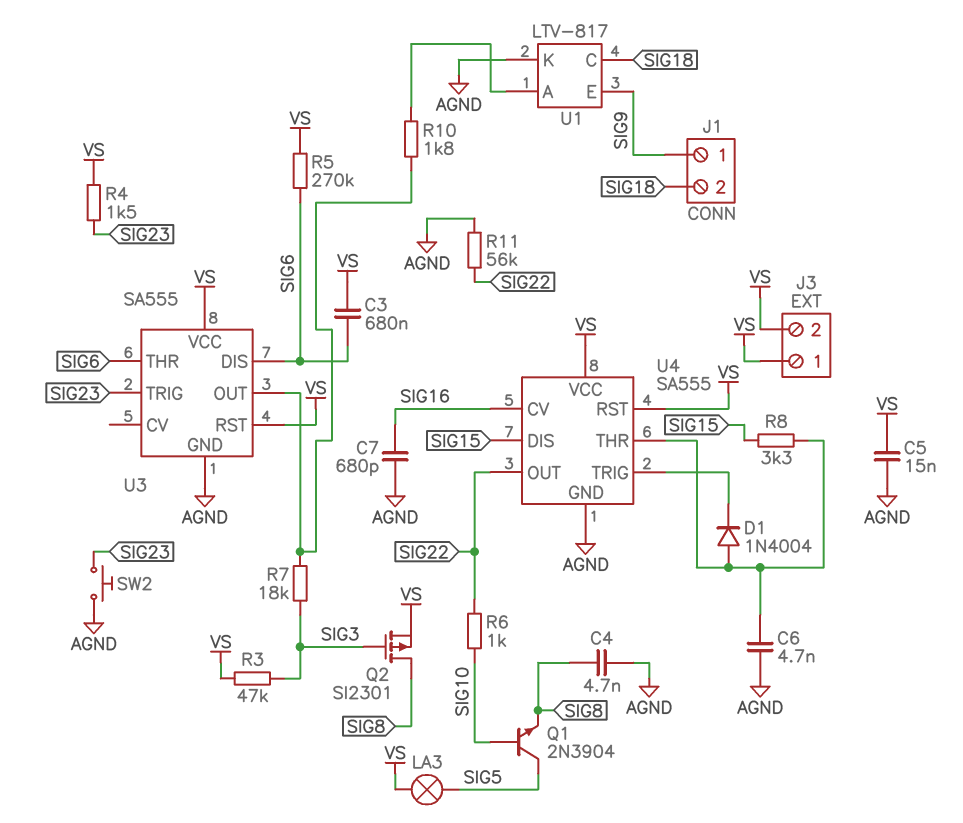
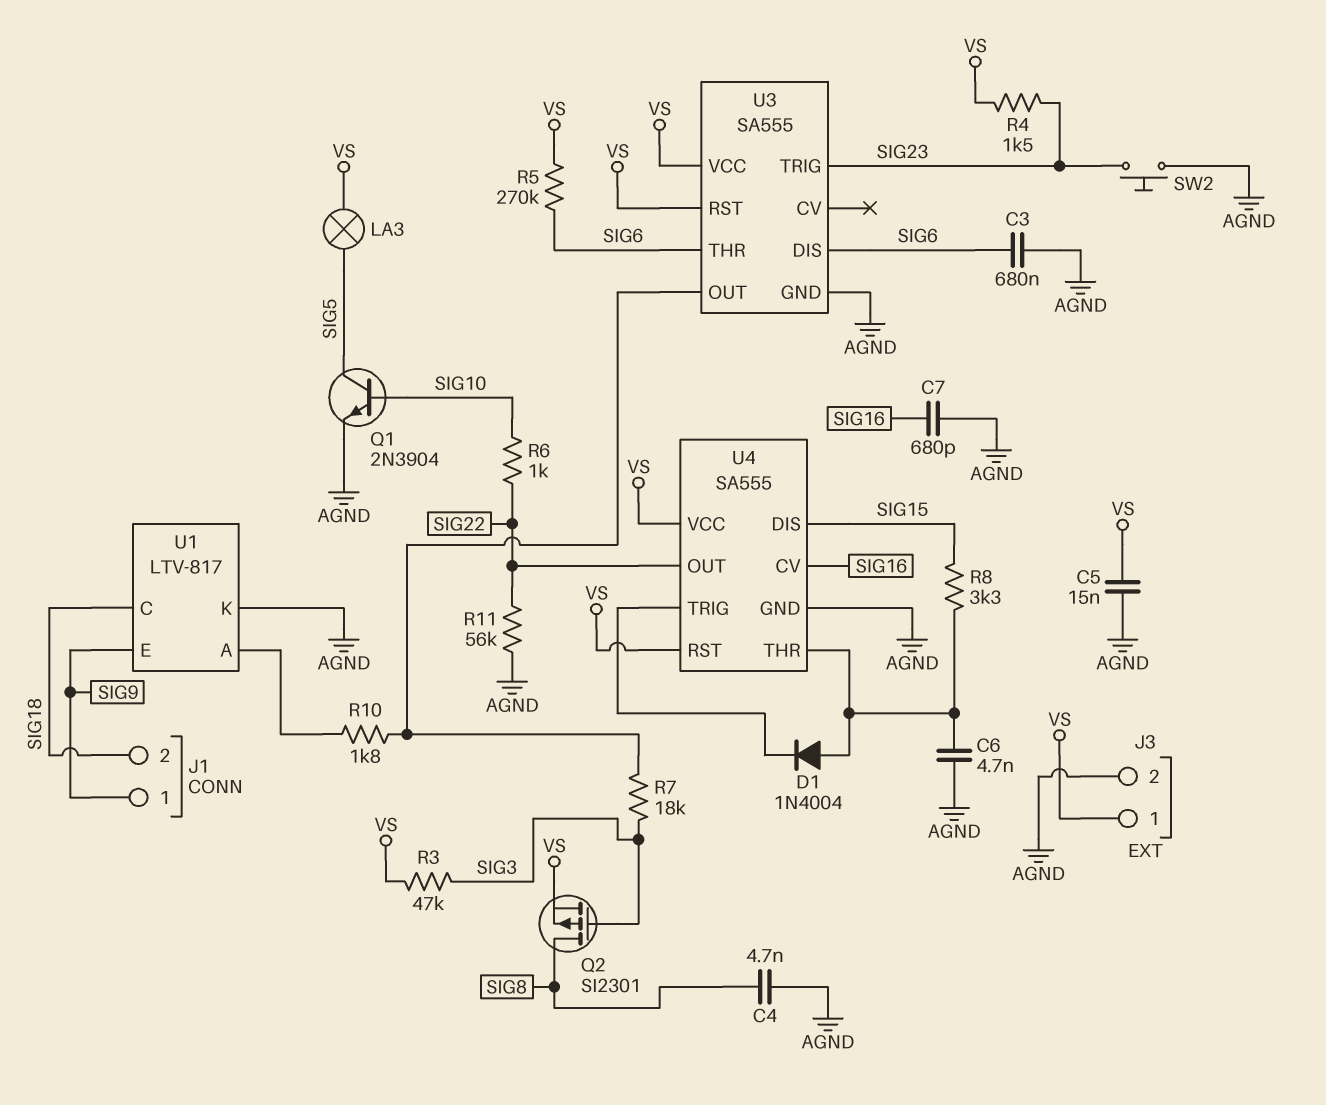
C3: 680nF (SIG6, VS) -> 680nF (AGND, SIG6)
J3 pin 2: VS -> AGND
Q1: NPN 2N3904 (B SIG10, C SIG5, E SIG8) -> NPN 2N3904 (B SIG10, C SIG5, E AGND)

